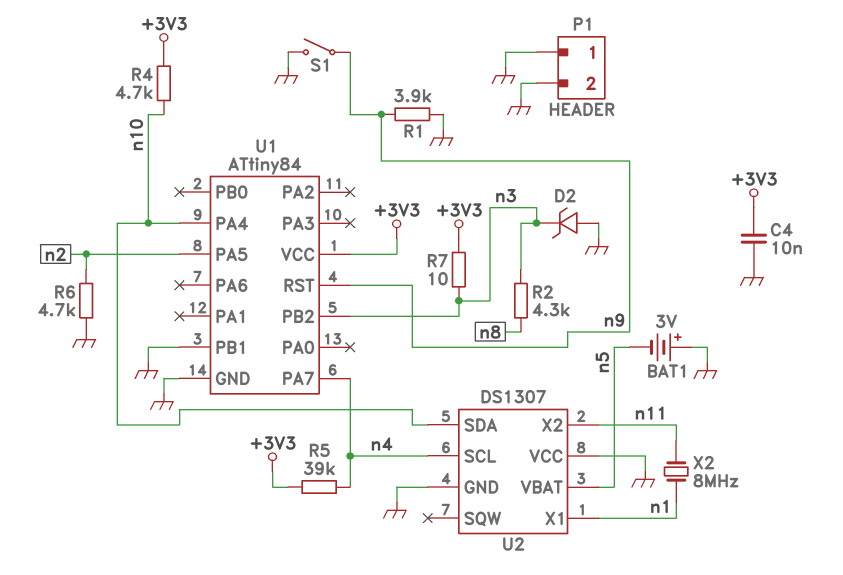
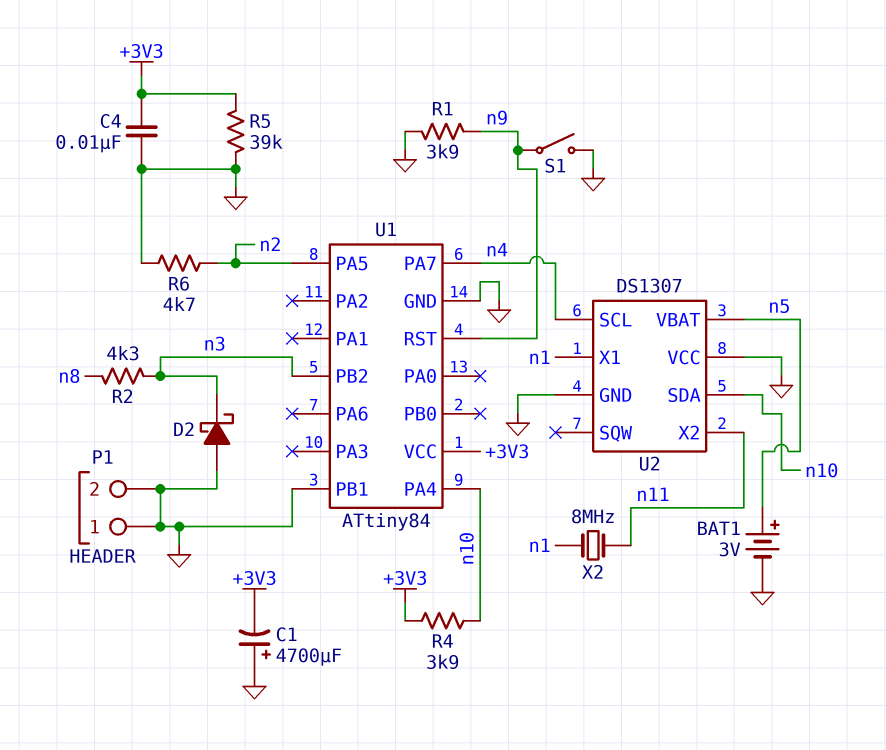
BAT1: 3V (plus GND, minus n5) -> 3V (plus n5, minus GND)
C1: none -> 4700uF (plus GND, minus +3V3)
D2: zener (A GND, K n3) -> schottky (A GND, K n3)
R4: 4.7k (+3V3, n10) -> 3.9k (+3V3, n10)
R5: 39k (+3V3, n4) -> 39k (+3V3, GND)
R7: 10 (+3V3, n3) -> none

